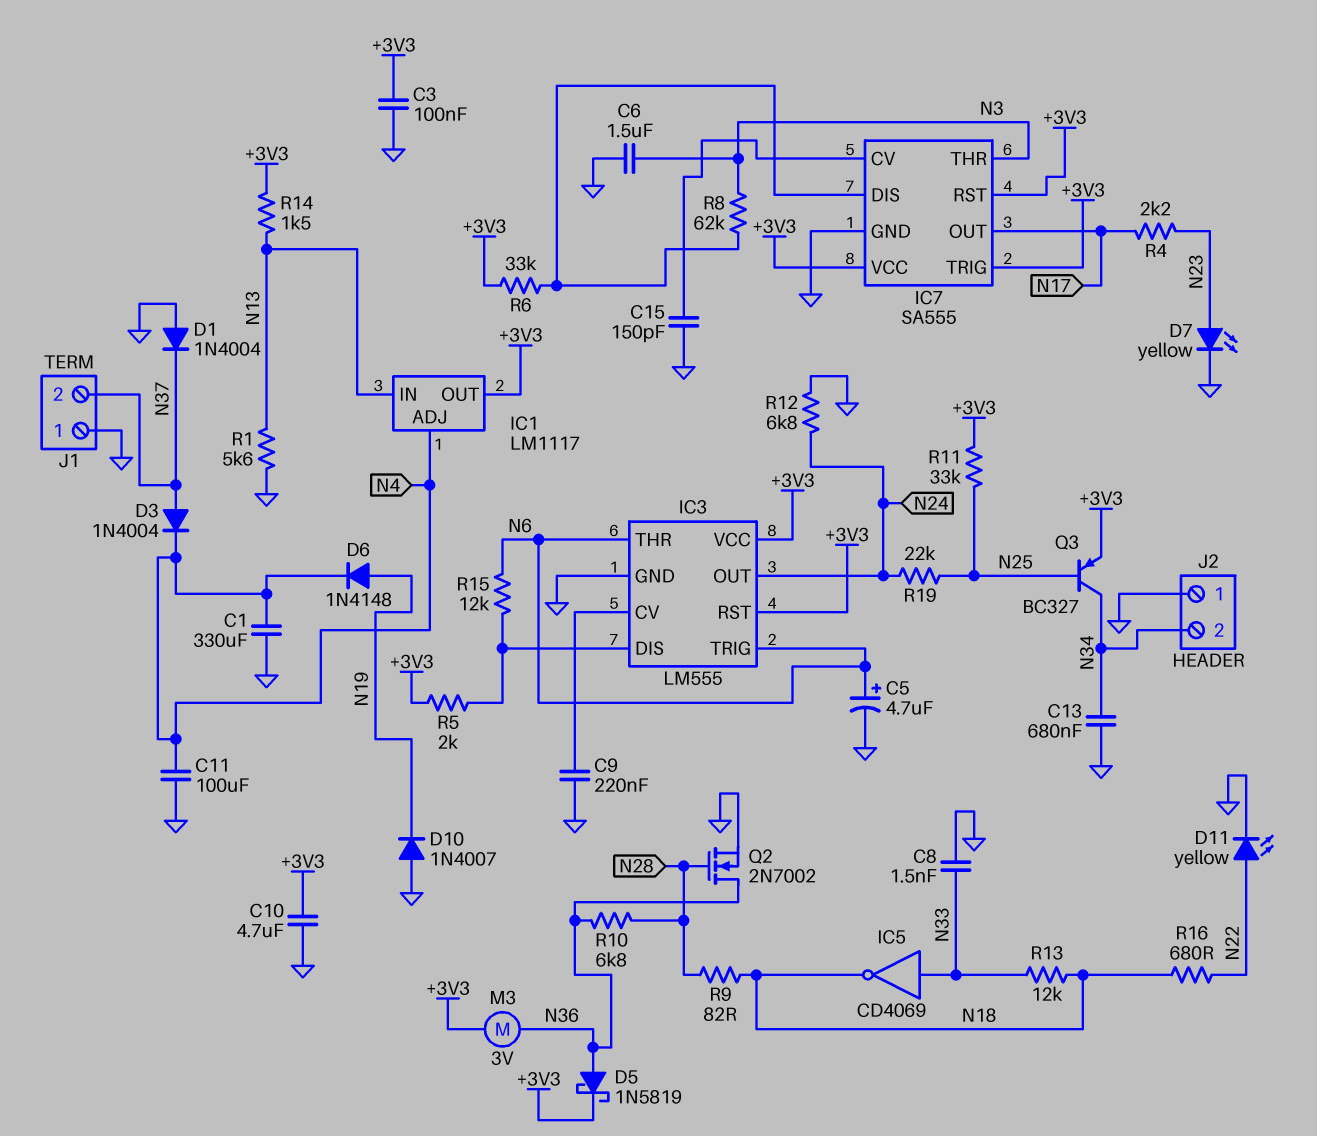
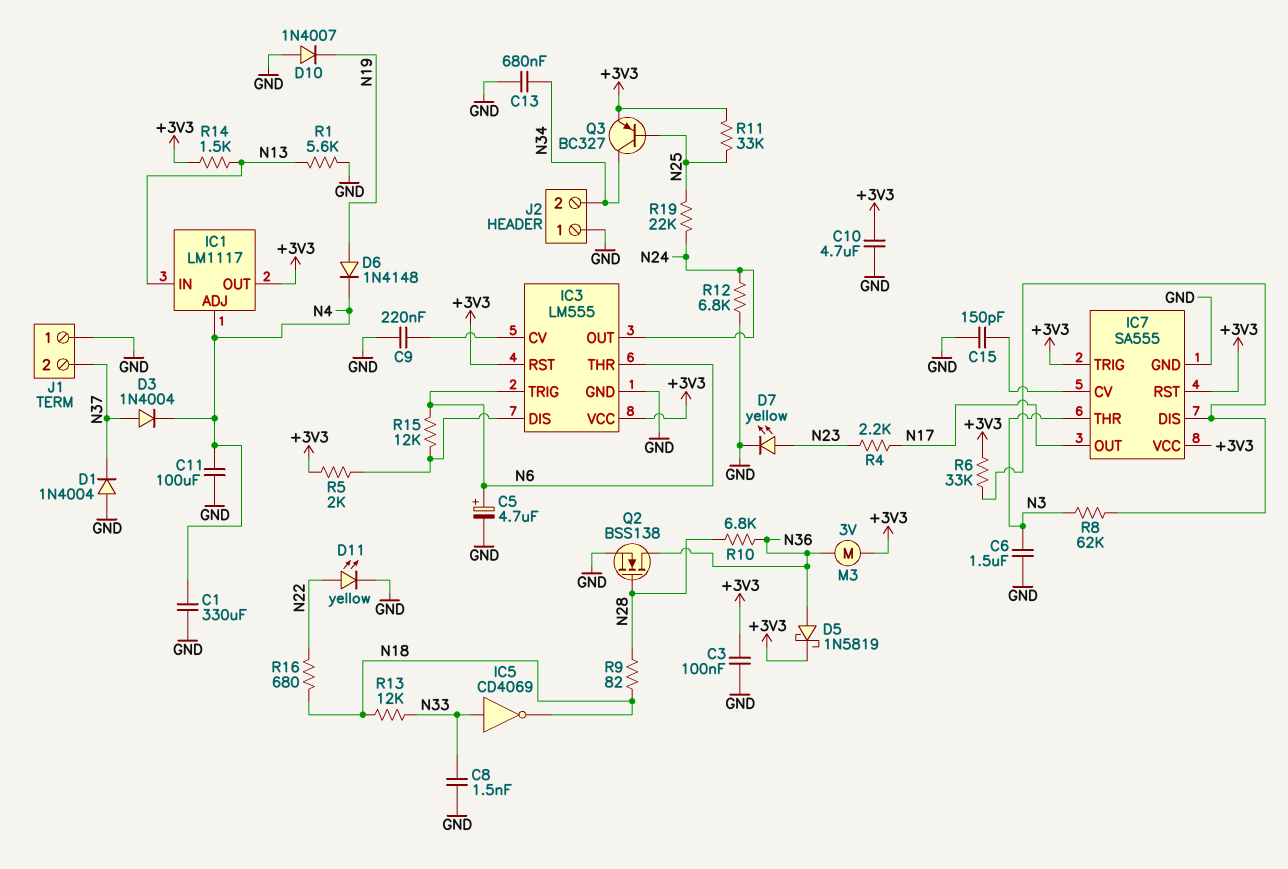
Q2: NMOS 2N7002 (G N28, D N36, S GND) -> NMOS BSS138 (G N28, D N36, S GND)

